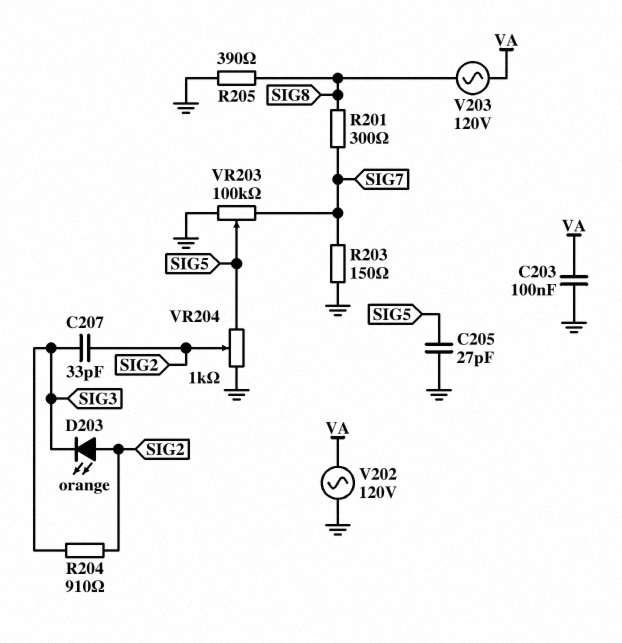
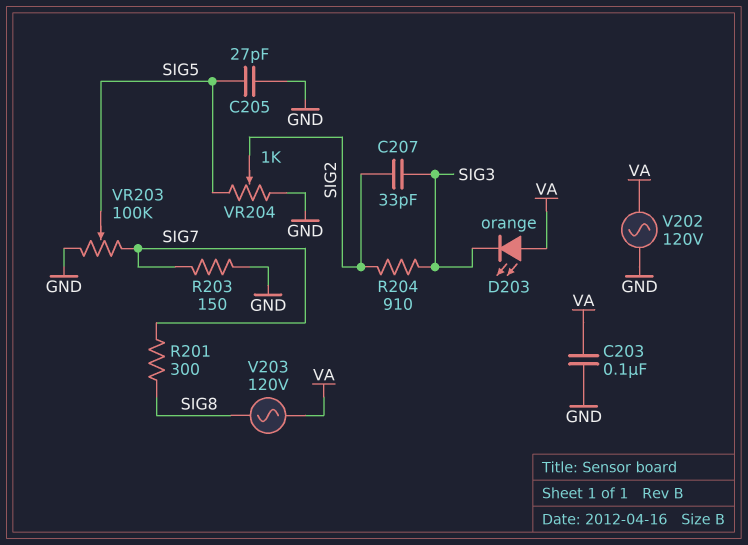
D203: LED orange (A SIG2, K SIG3) -> LED orange (A VA, K SIG3)
R205: 390 (GND, SIG8) -> none

